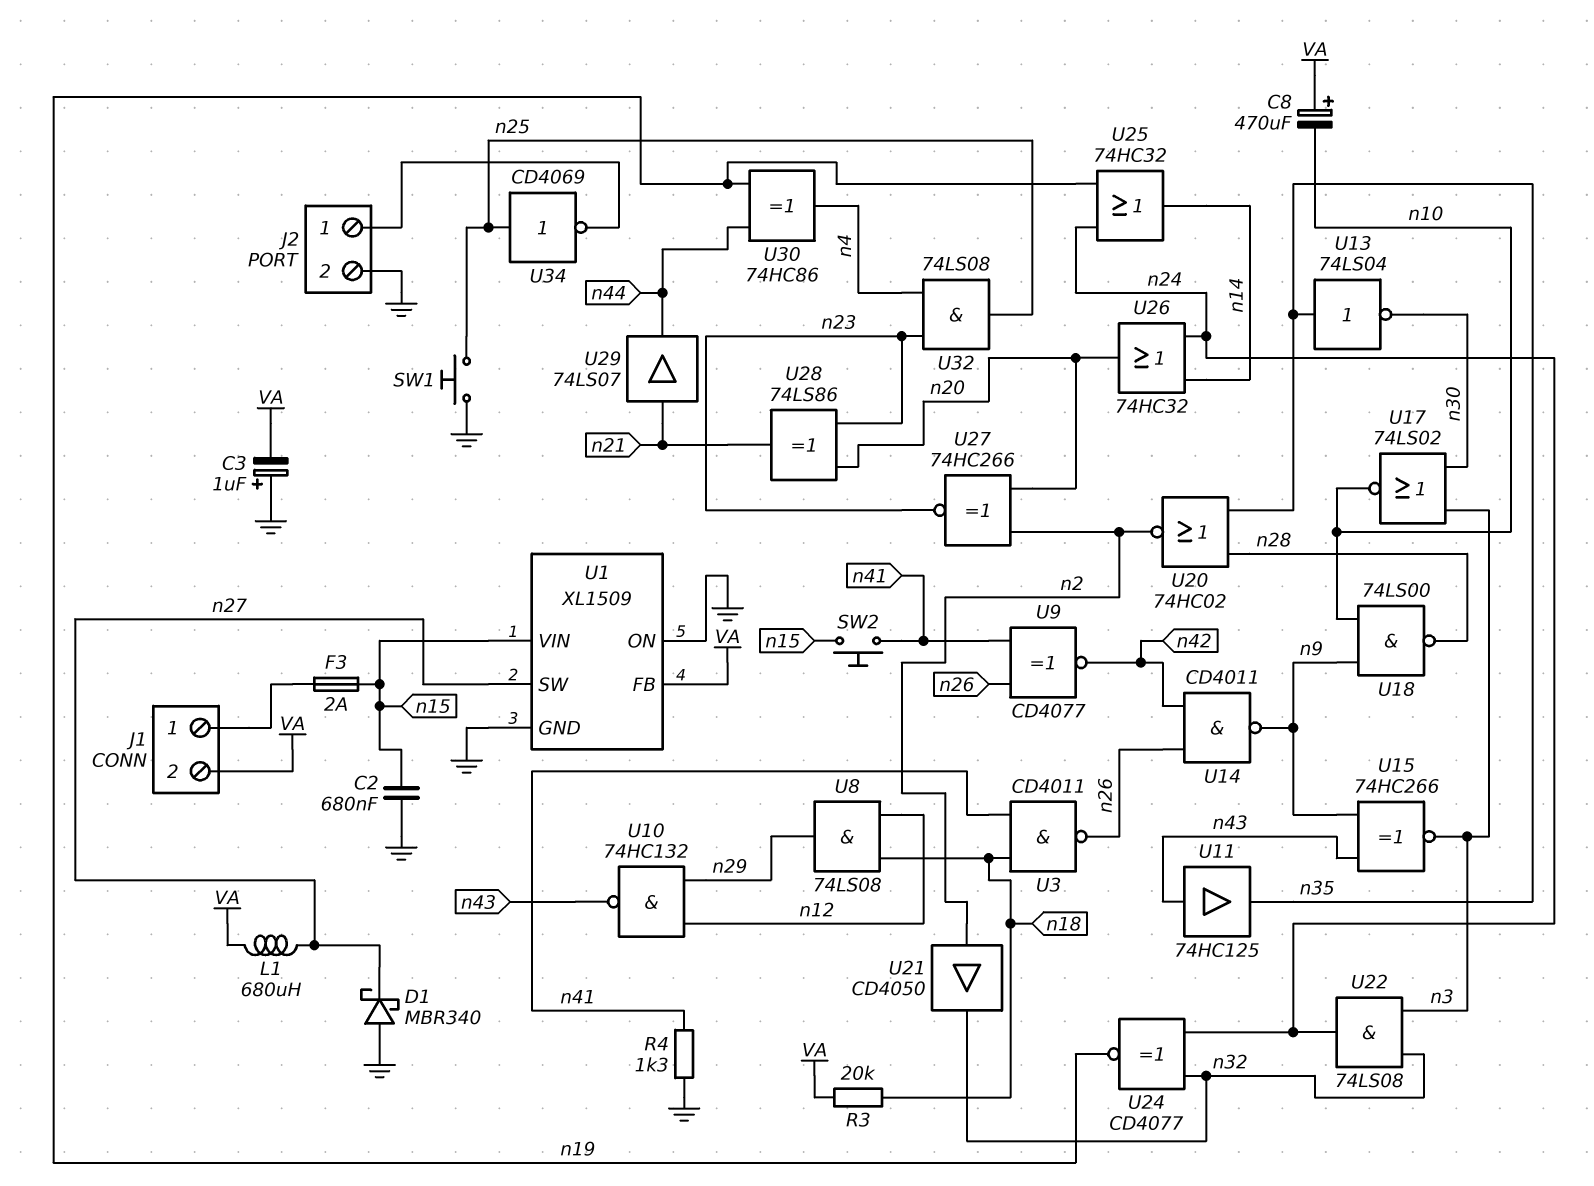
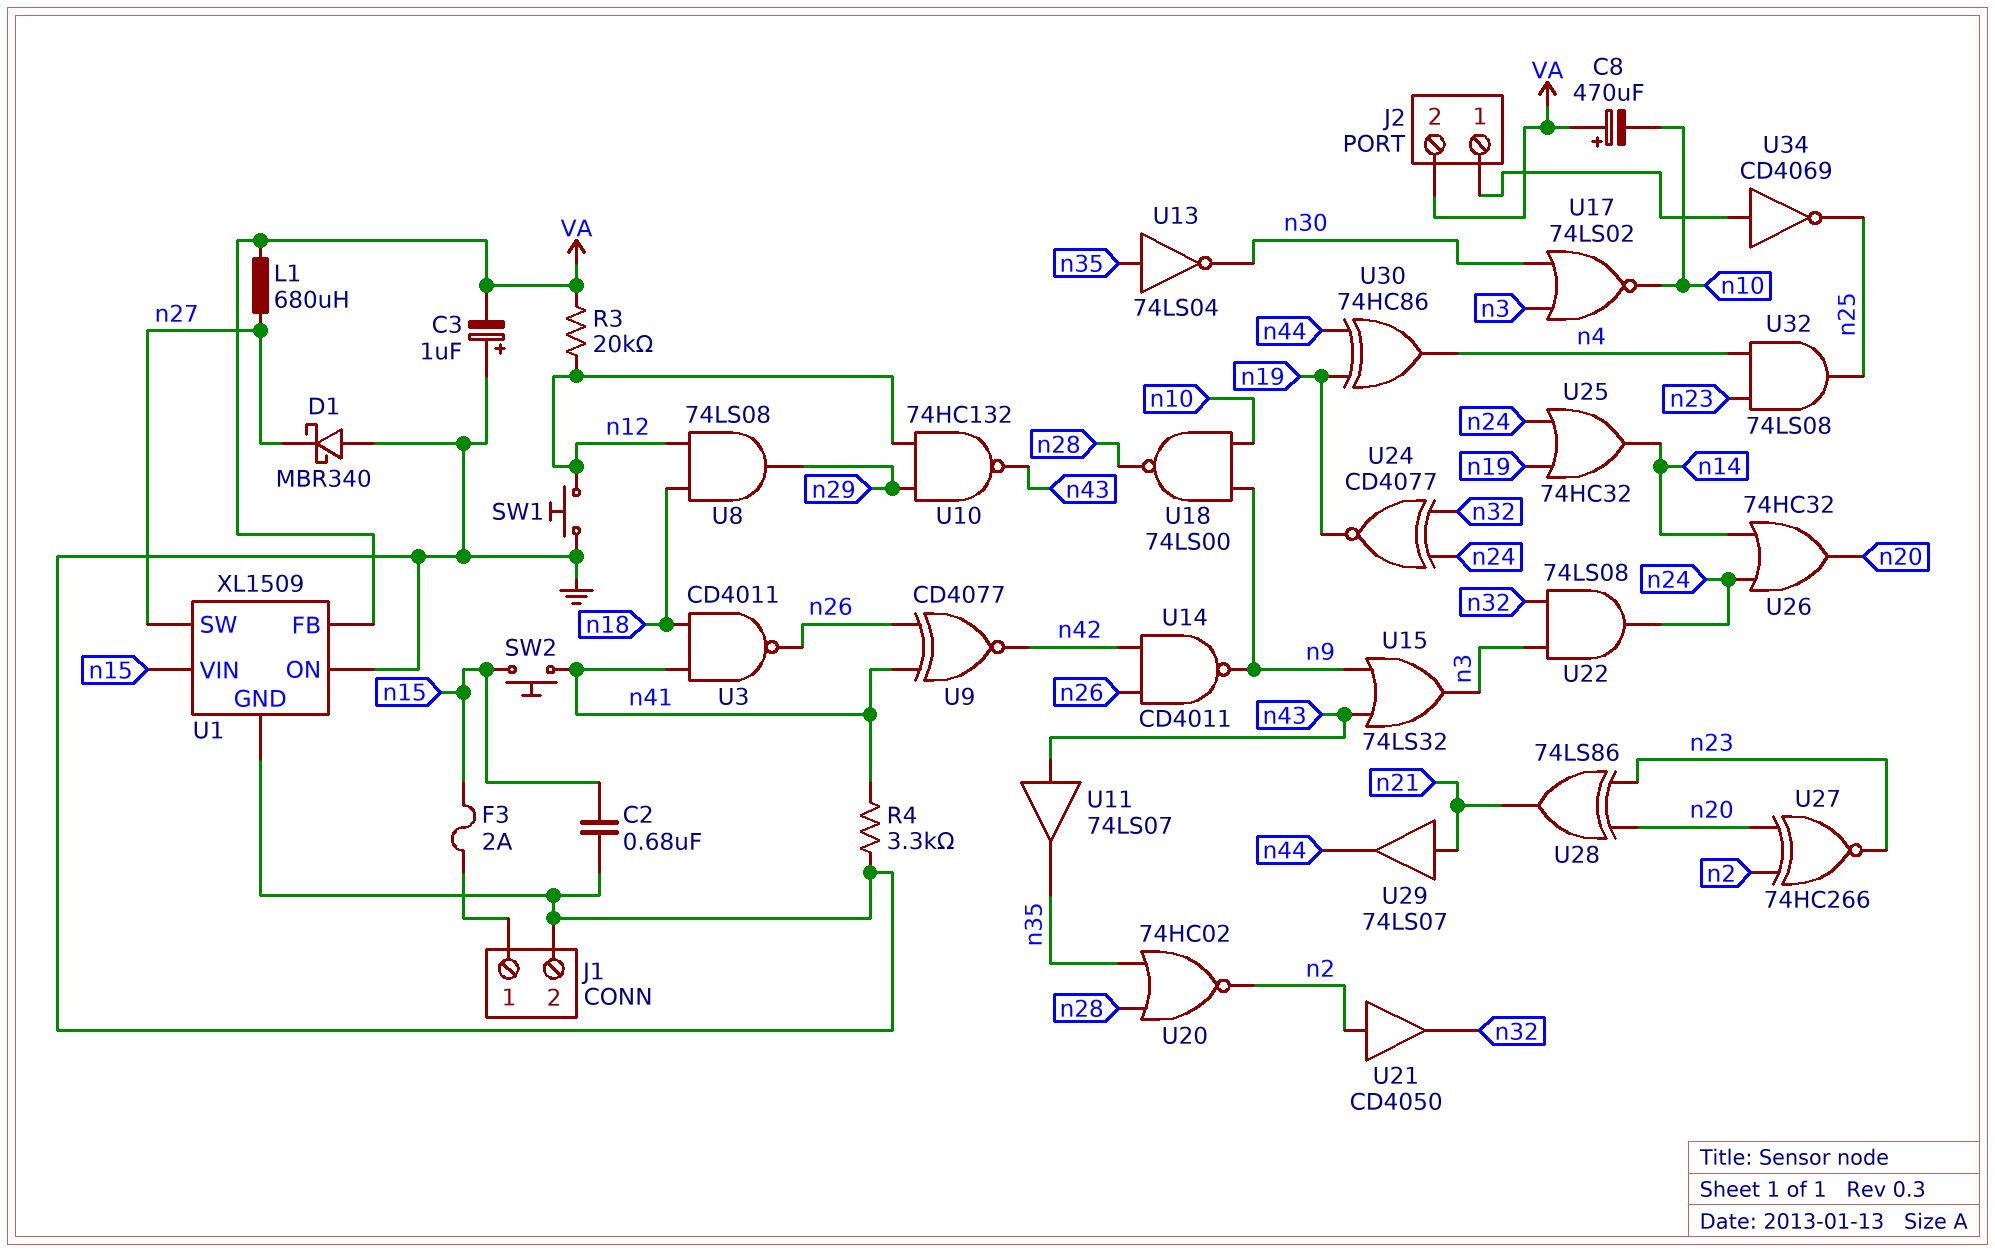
J1 pin 2: VA -> GND
J2 pin 2: GND -> VA
R3: 20k (VA, n18) -> 20k (VA, n12)
R4: 1.3k (GND, n41) -> 3.3k (GND, n41)
SW1: button (GND, n25) -> button (GND, n12)
U11: buffer 74HC125 (in n43, out n35) -> buffer 74LS07 (in n43, out n35)
U15: XNOR 74HC266 (in n9, in n43, out n3) -> OR 74LS32 (in n9, in n43, out n3)
U34: NOT CD4069 (in n25, out J2/1) -> NOT CD4069 (in J2/1, out n25)

